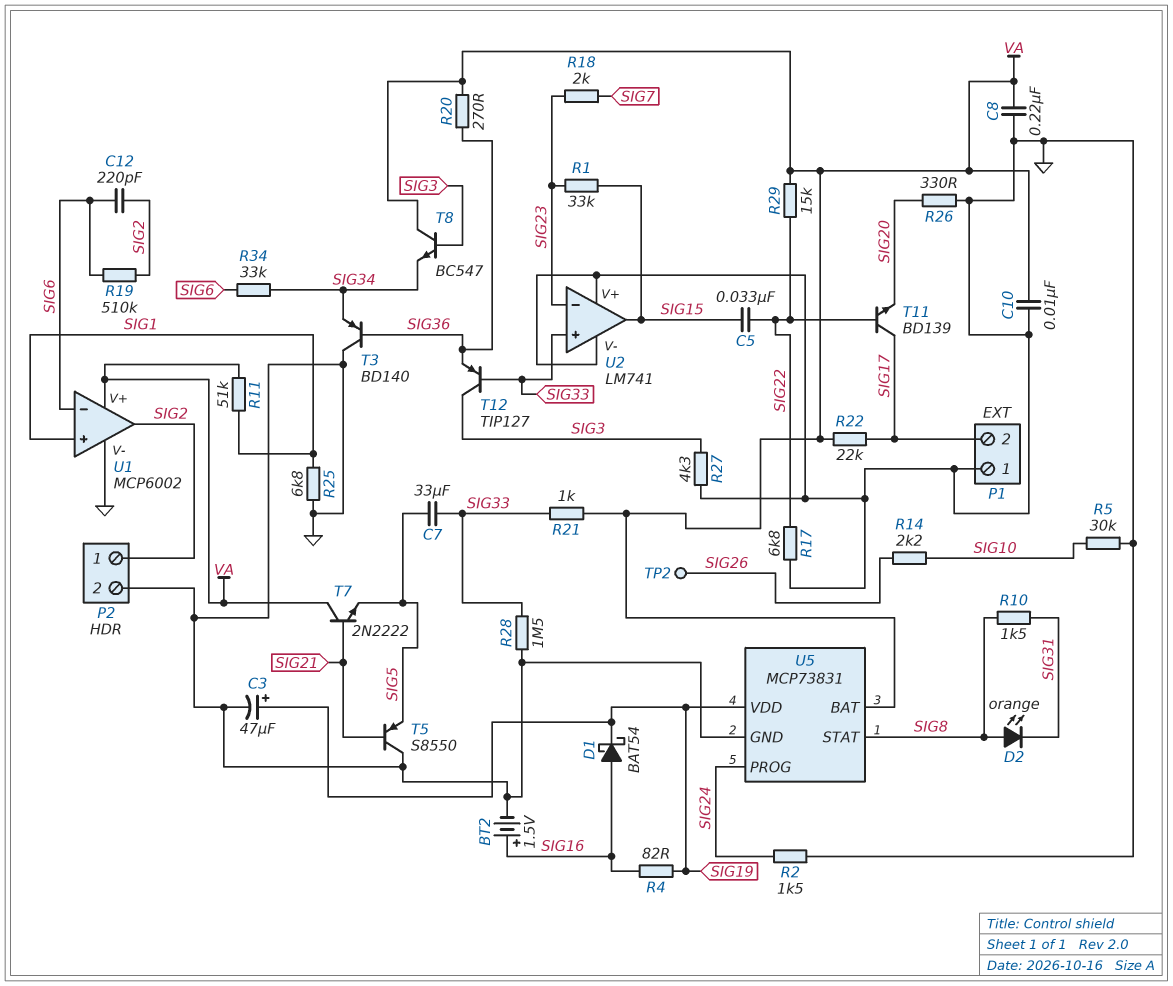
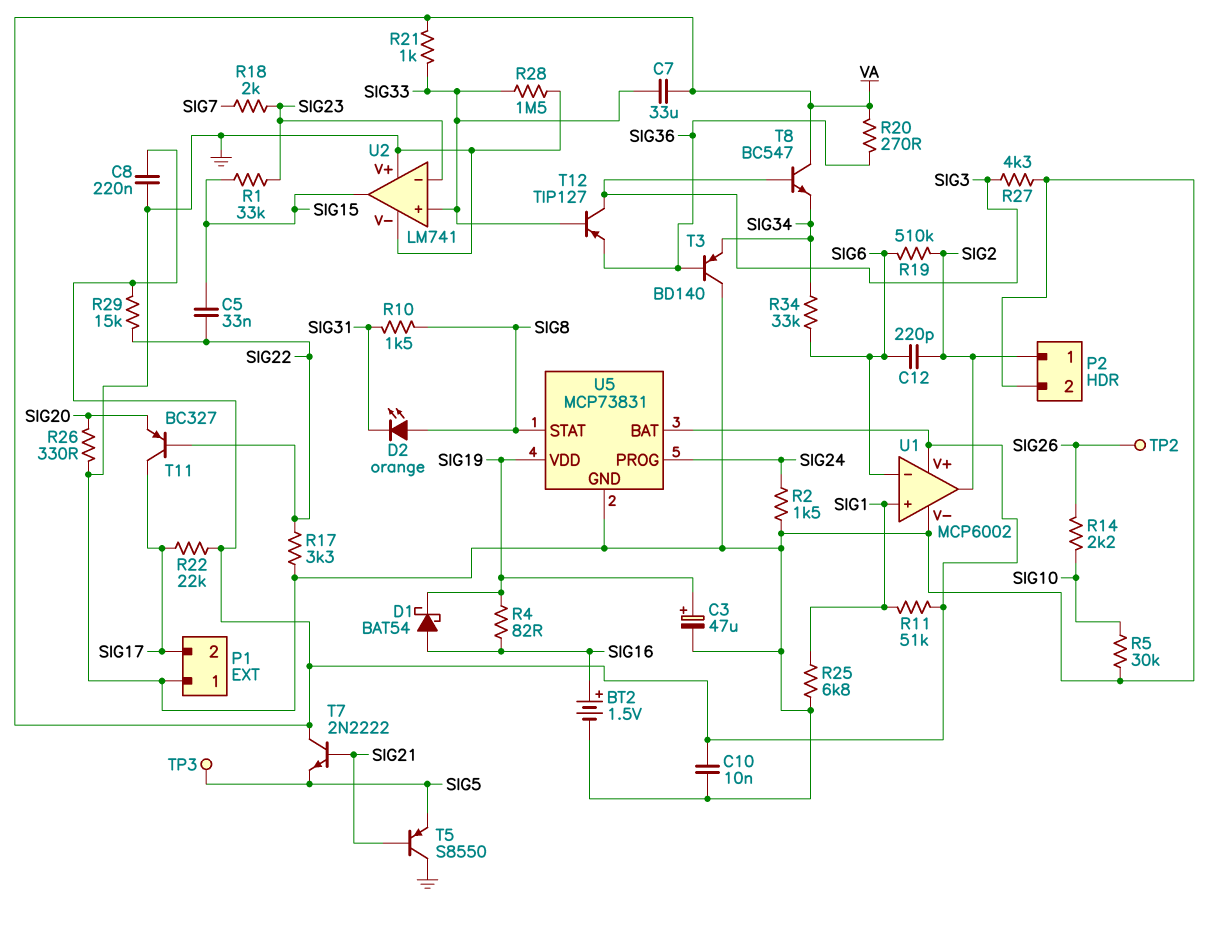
C7: 33uF (SIG5, SIG33) -> 33uF (SIG33, VA)
R17: 6.8k (GND, SIG22) -> 3.3k (GND, SIG22)
T11: NPN BD139 (B SIG22, C SIG17, E SIG20) -> PNP BC327 (B SIG22, C SIG17, E SIG20)
TP3: none -> test point (SIG5)

